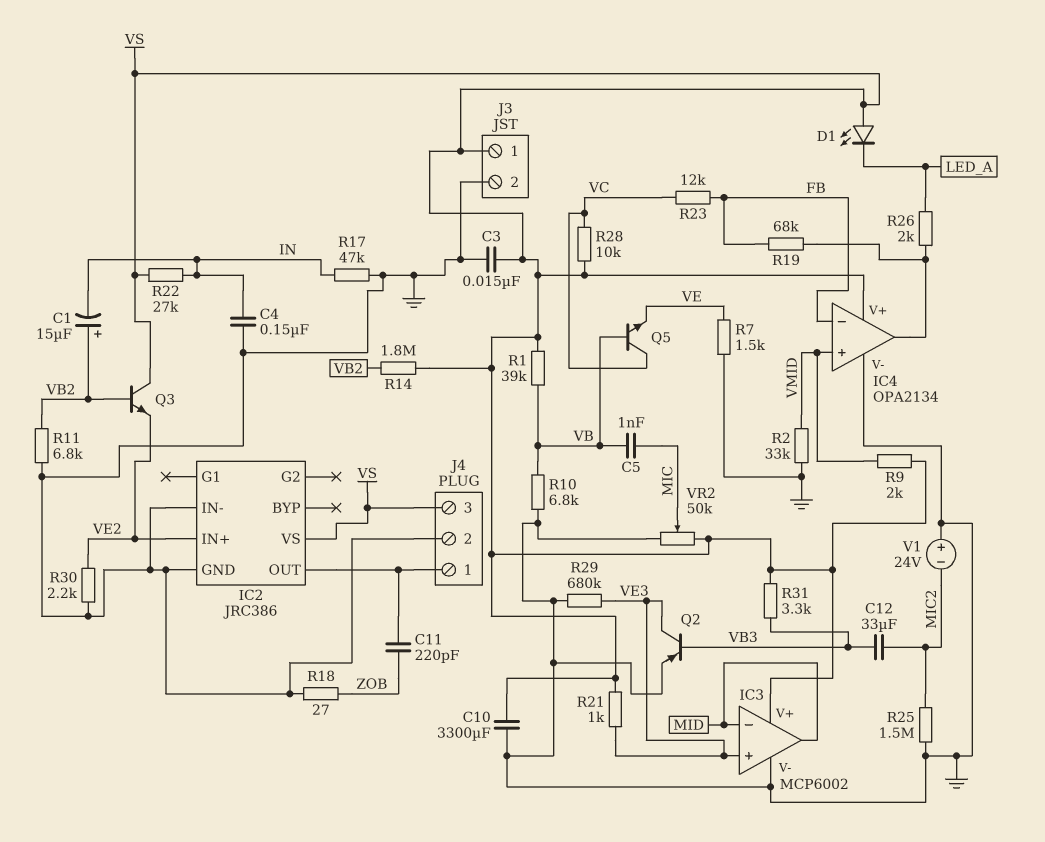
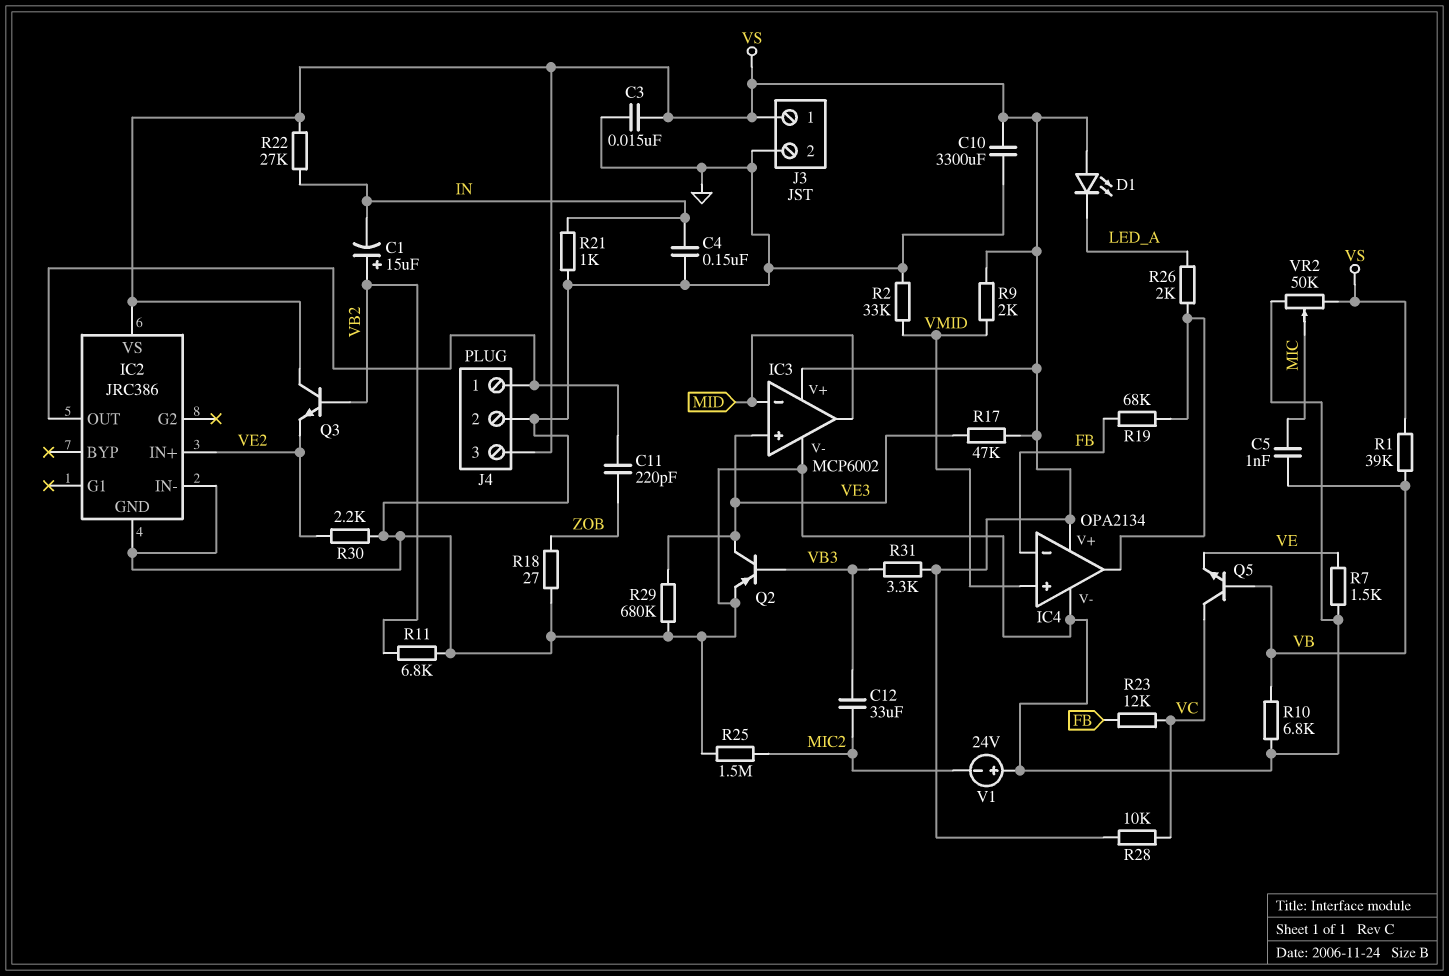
R14: 1.8M (VB2, VS) -> none
R17: 47k (GND, IN) -> 47k (VE3, VS)
R21: 1k (VE3, VS) -> 1k (GND, IN)

